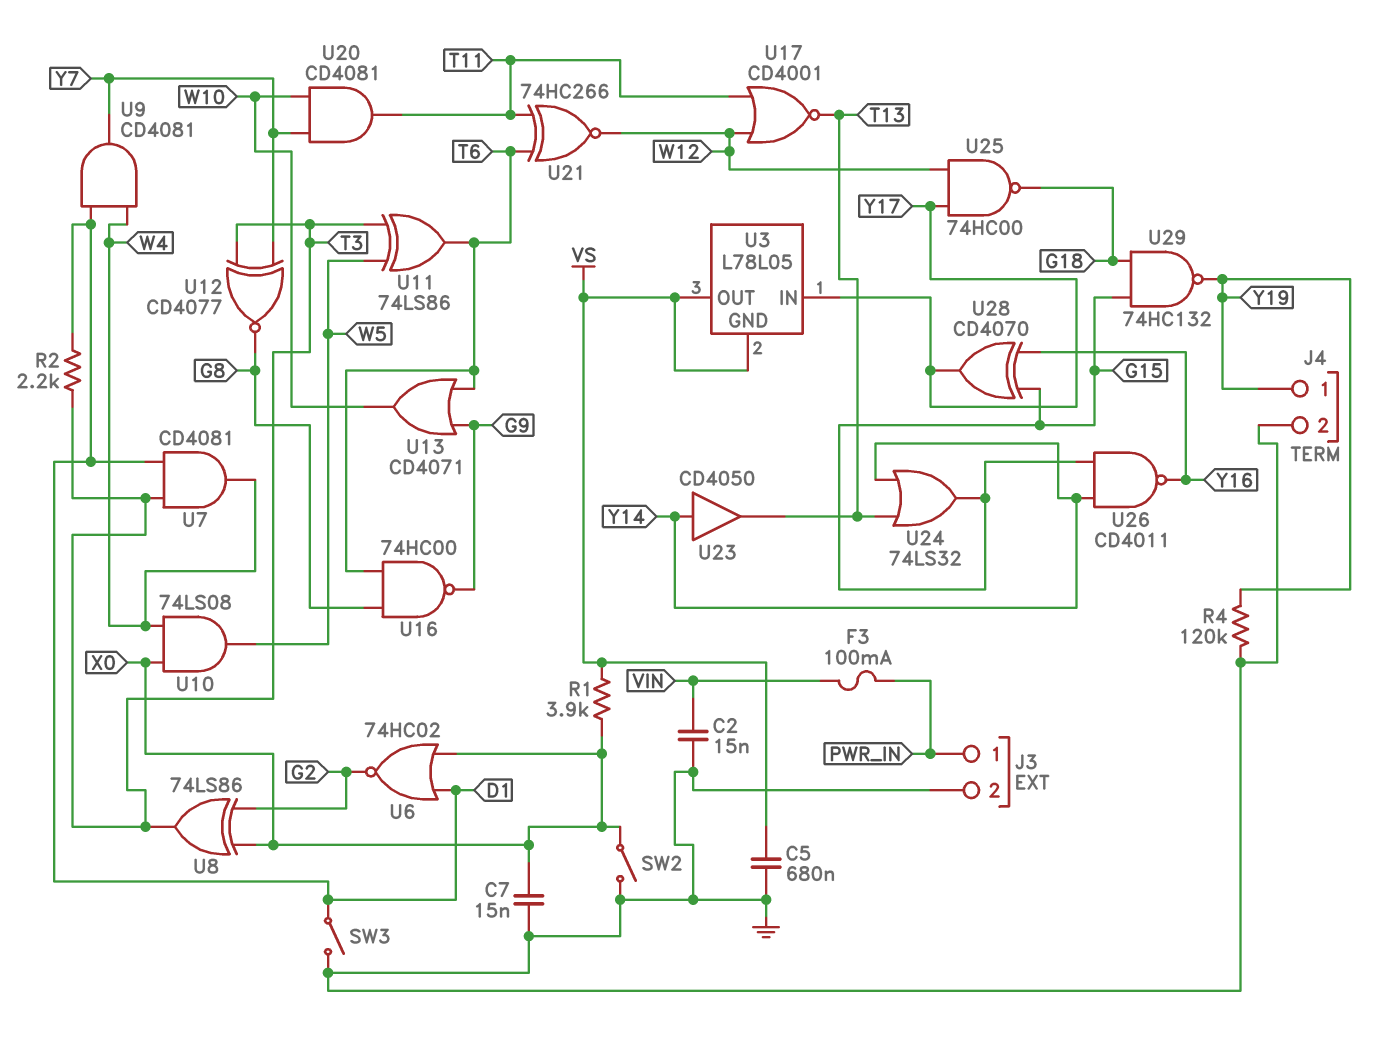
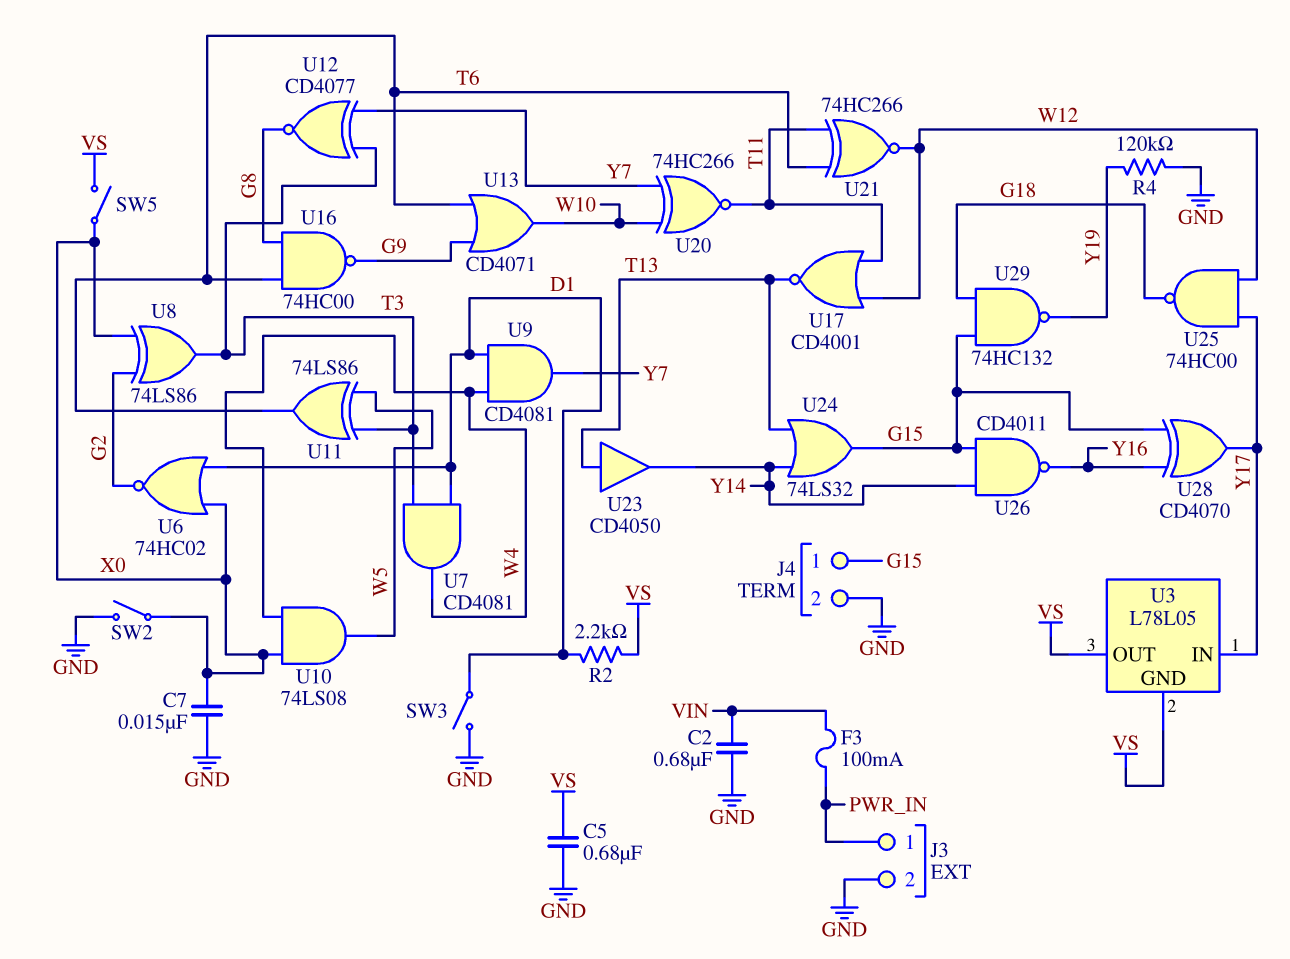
C2: 15nF (GND, VIN) -> 680nF (GND, VIN)
J4 pin 1: Y19 -> G15
R1: 3.9k (VS, X0) -> none
R2: 2.2k (D1, T3) -> 2.2k (D1, VS)
SW5: none -> switch (VS, X0)
U20: AND CD4081 (in W10, in Y7, out T11) -> XNOR 74HC266 (in W10, in Y7, out T11)
U23: buffer CD4050 (in Y14, out T13) -> buffer CD4050 (in T13, out Y14)

